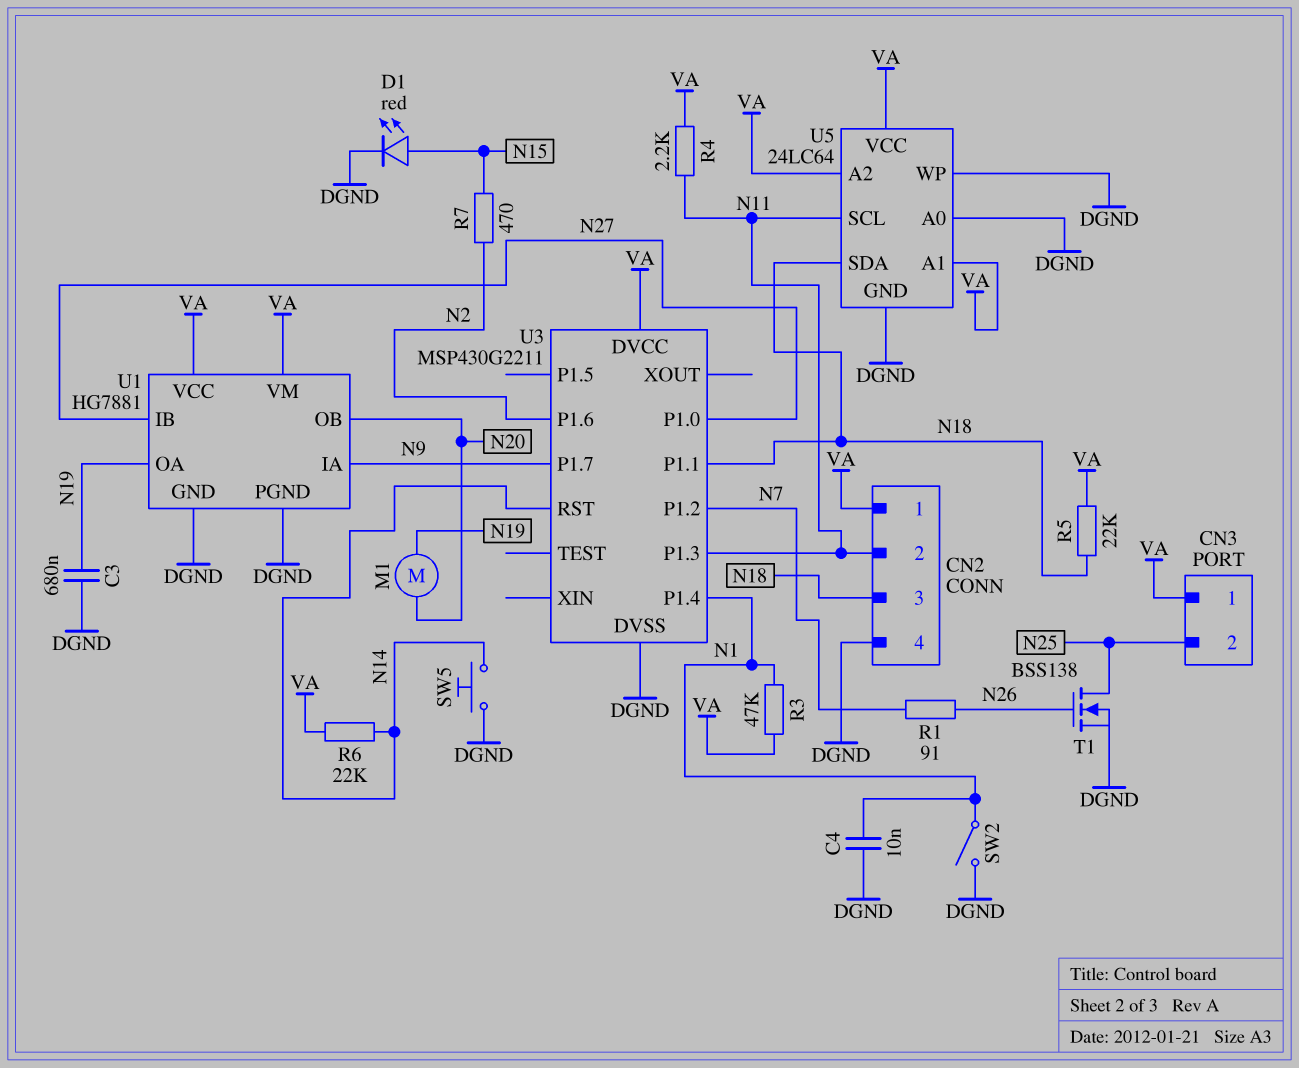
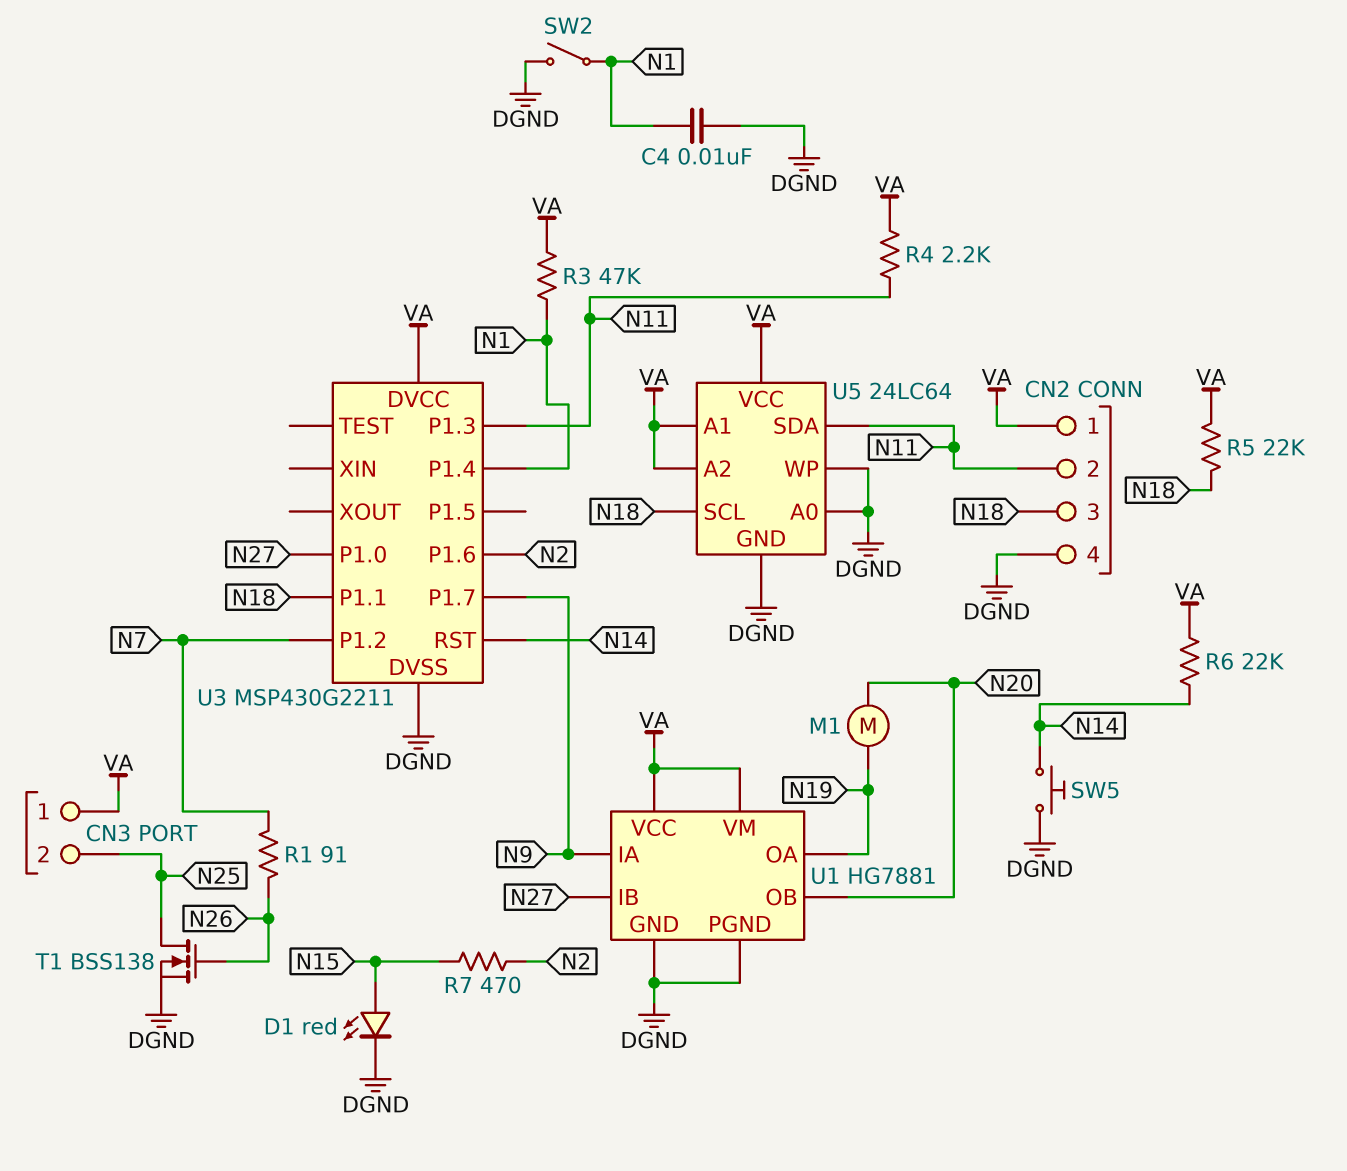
C3: 680nF (DGND, N19) -> none
U5 pin SCL: N11 -> N18
U5 pin SDA: N18 -> N11

